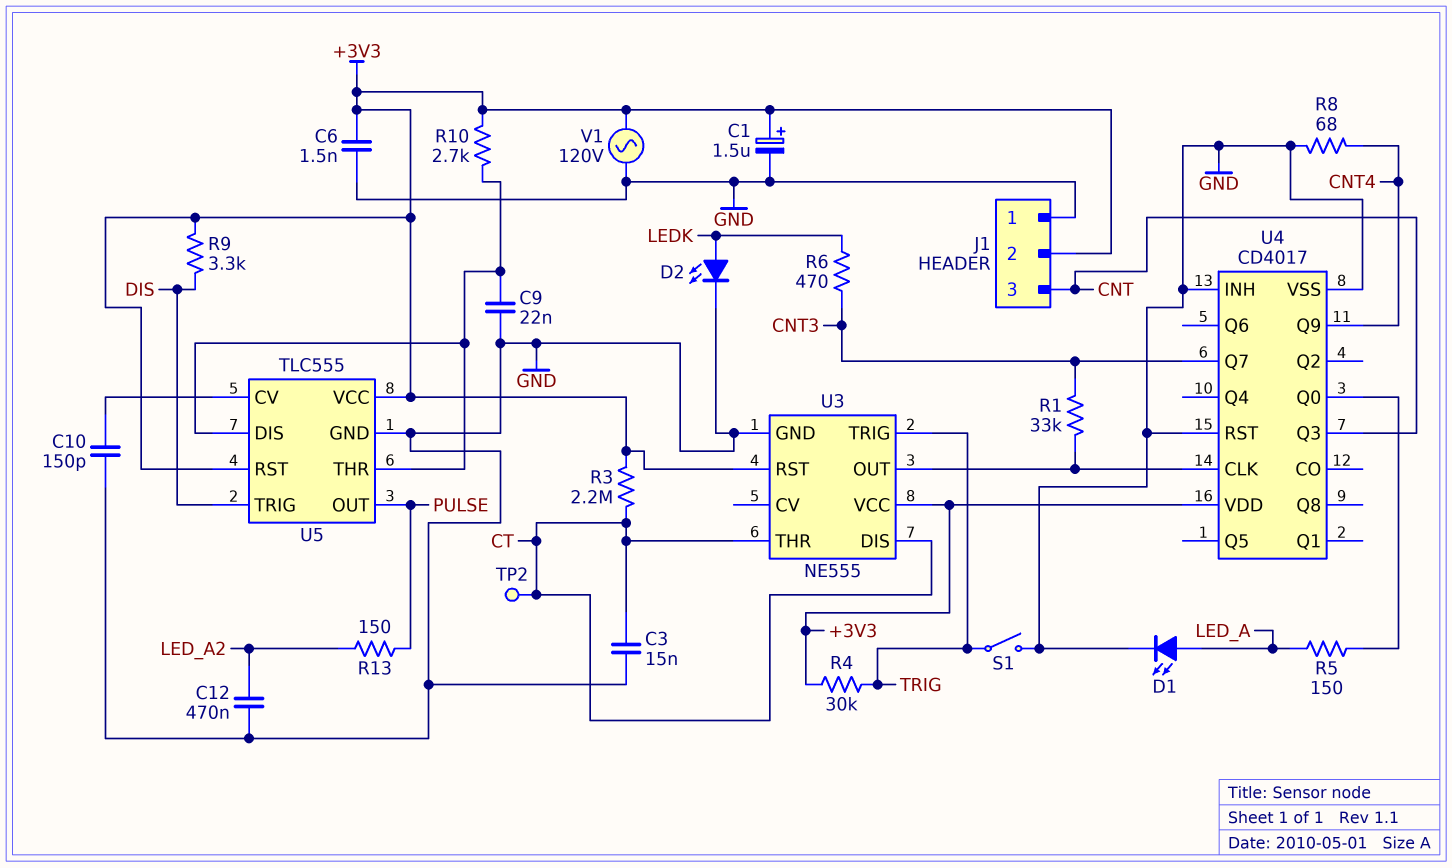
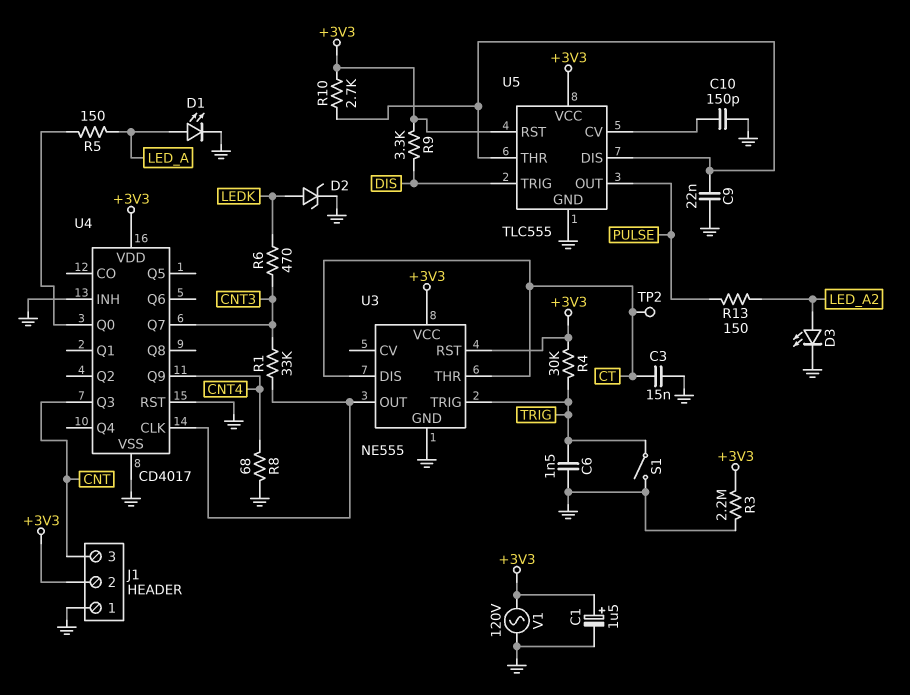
C6: 1.5nF (+3V3, GND) -> 1.5nF (GND, TRIG)
C12: 470nF (GND, LED_A2) -> none
D2: LED (A LEDK, K GND) -> zener (A LEDK, K GND)
D3: none -> LED (A LED_A2, K GND)
R3: 2.2M (+3V3, CT) -> 2.2M (+3V3, GND)

